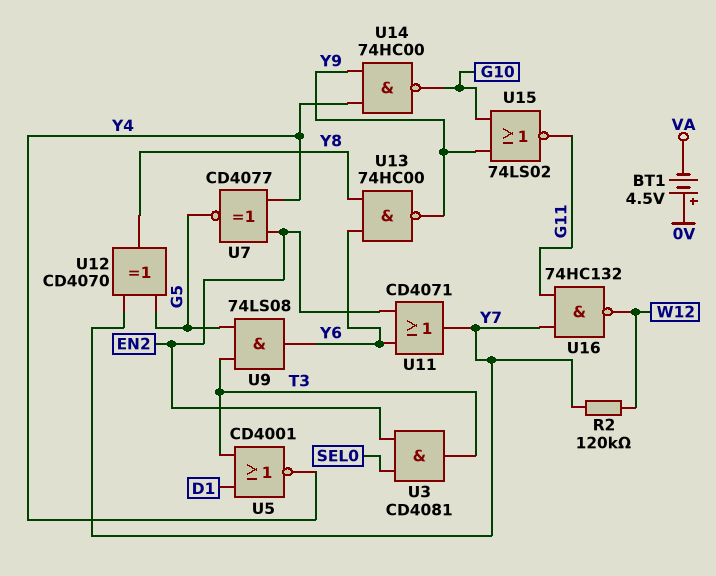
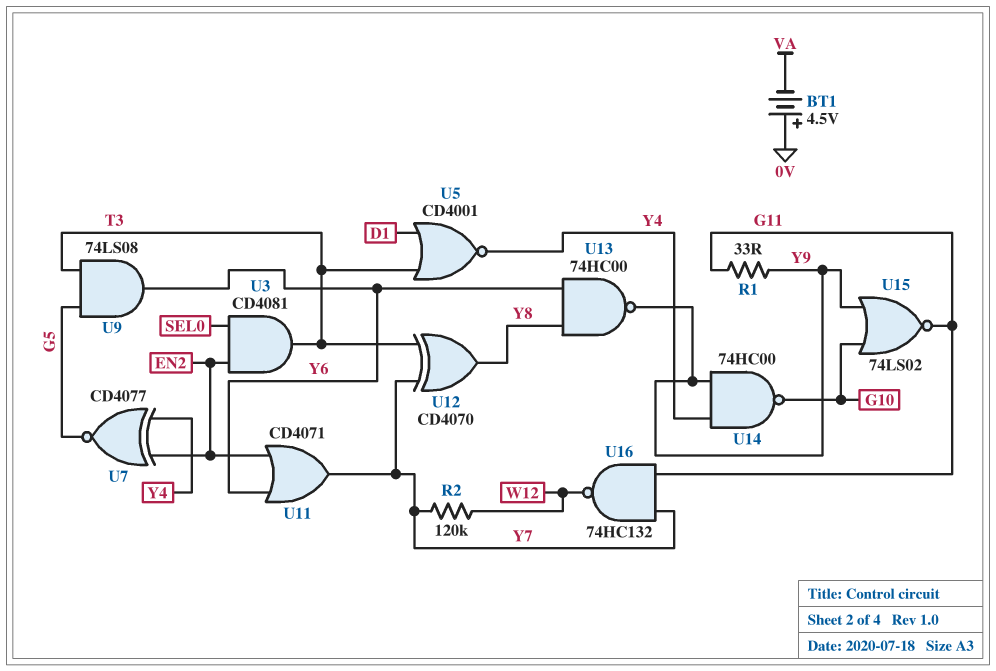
R1: none -> 33 (G11, Y9)
U12: XOR CD4070 (in G5, in Y7, out Y8) -> XOR CD4070 (in T3, in Y7, out Y8)

